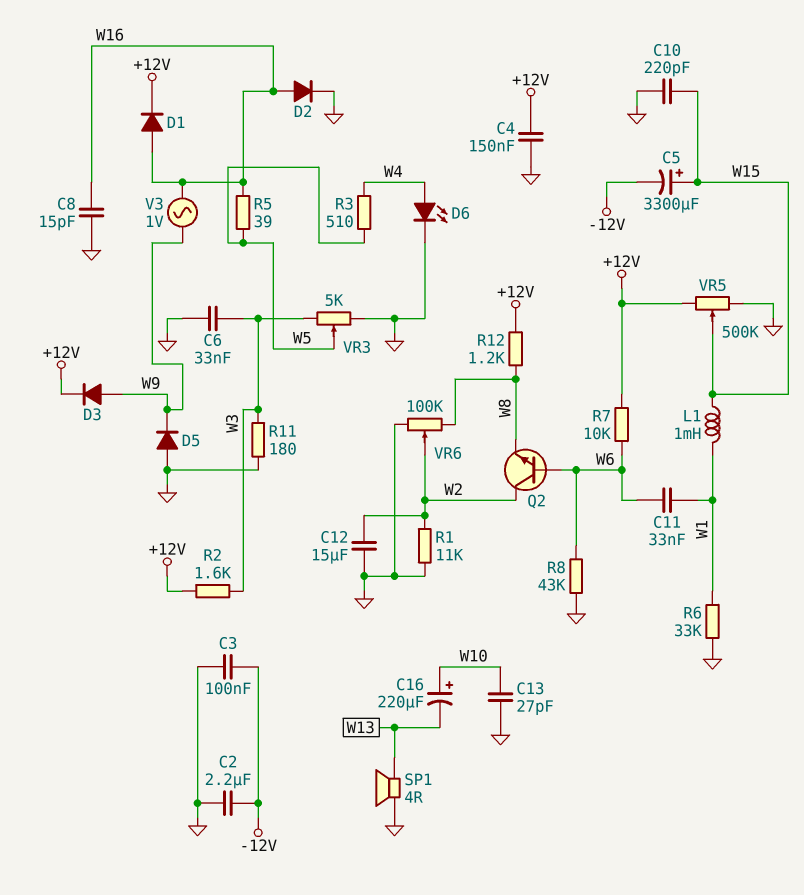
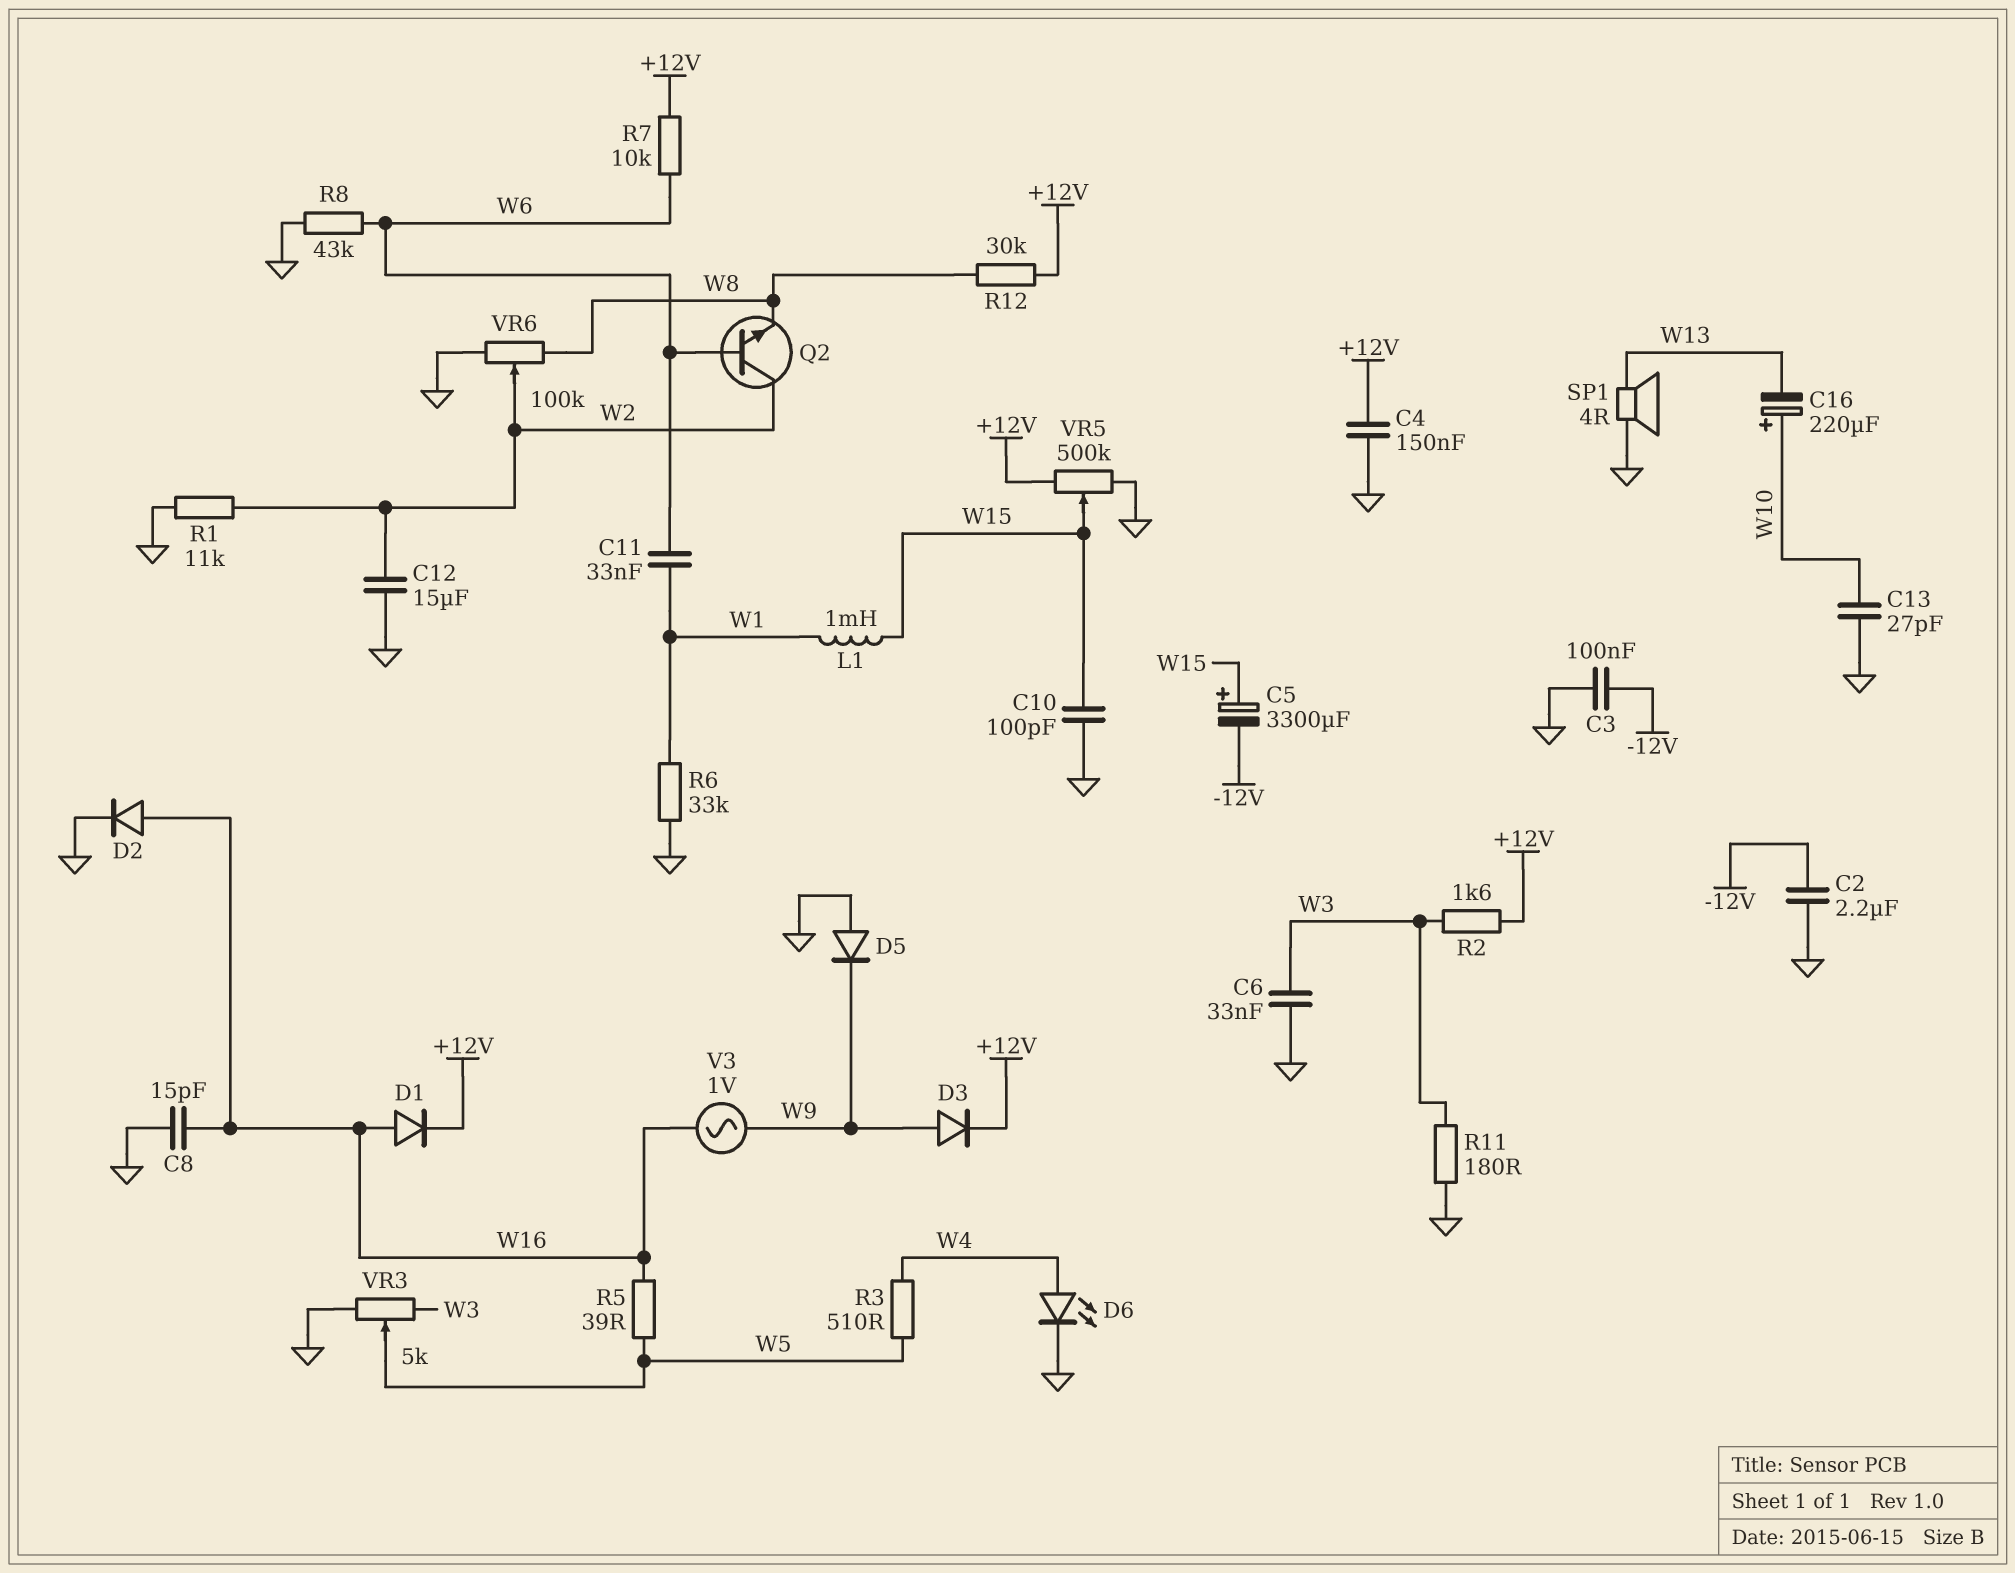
C10: 220pF (GND, W15) -> 100pF (GND, W15)
R12: 1.2k (+12V, W8) -> 30k (+12V, W8)

